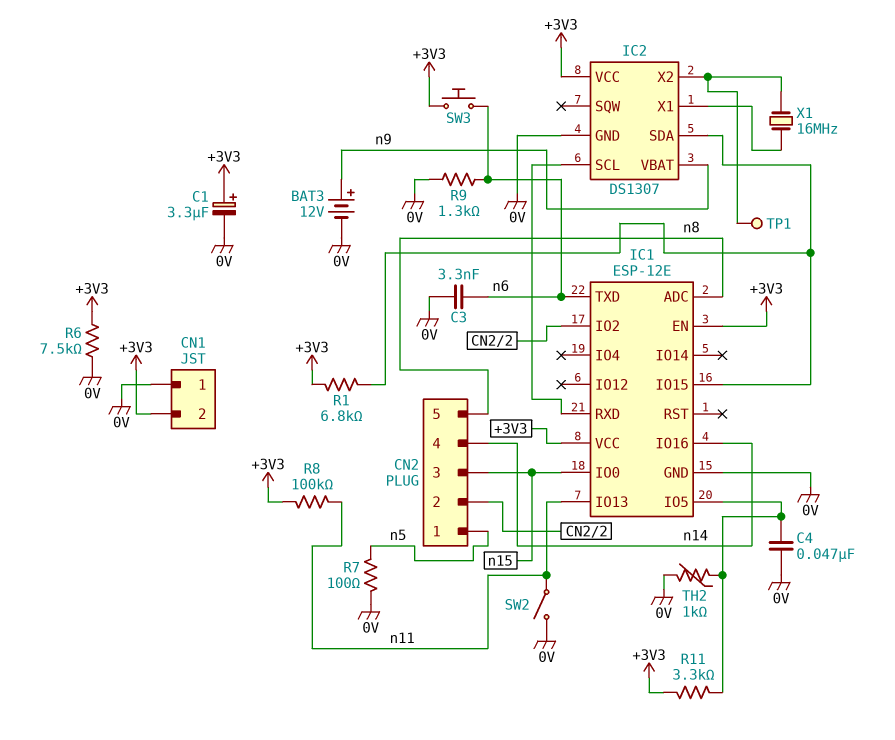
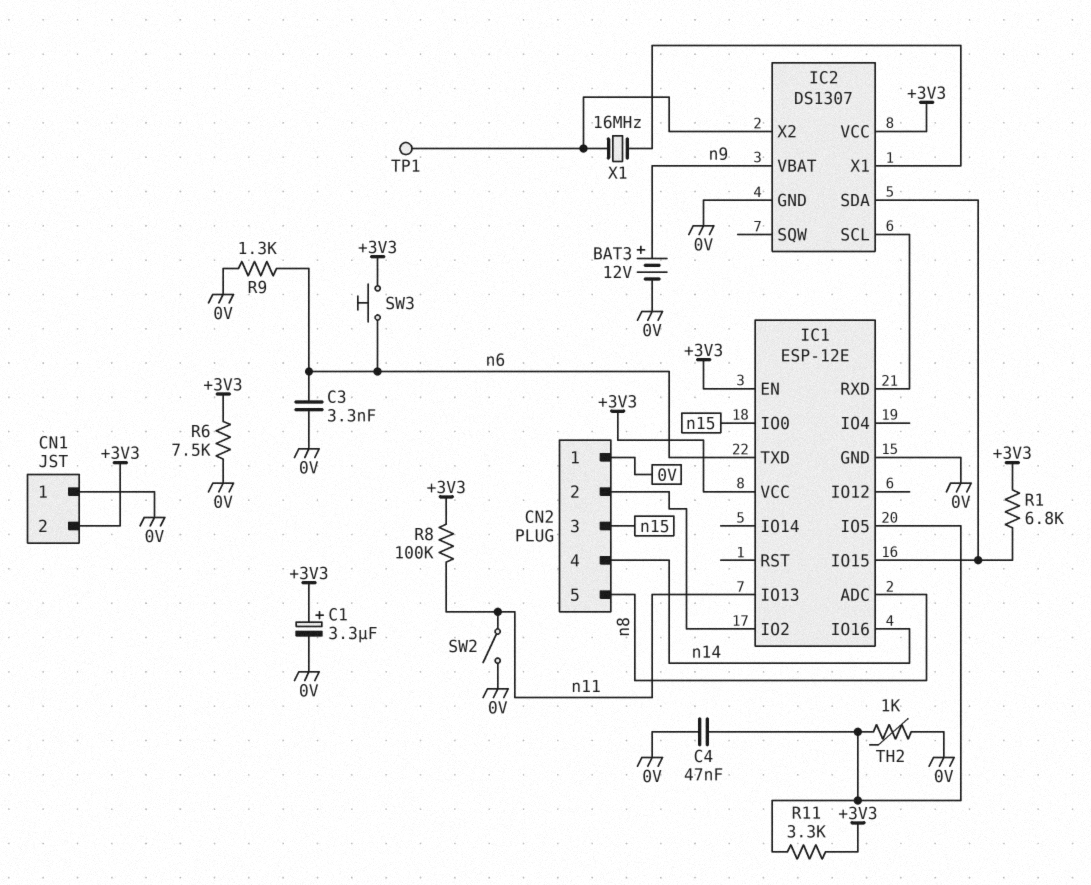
CN2 pin 1: n5 -> 0V
R7: 100 (0V, n5) -> none

